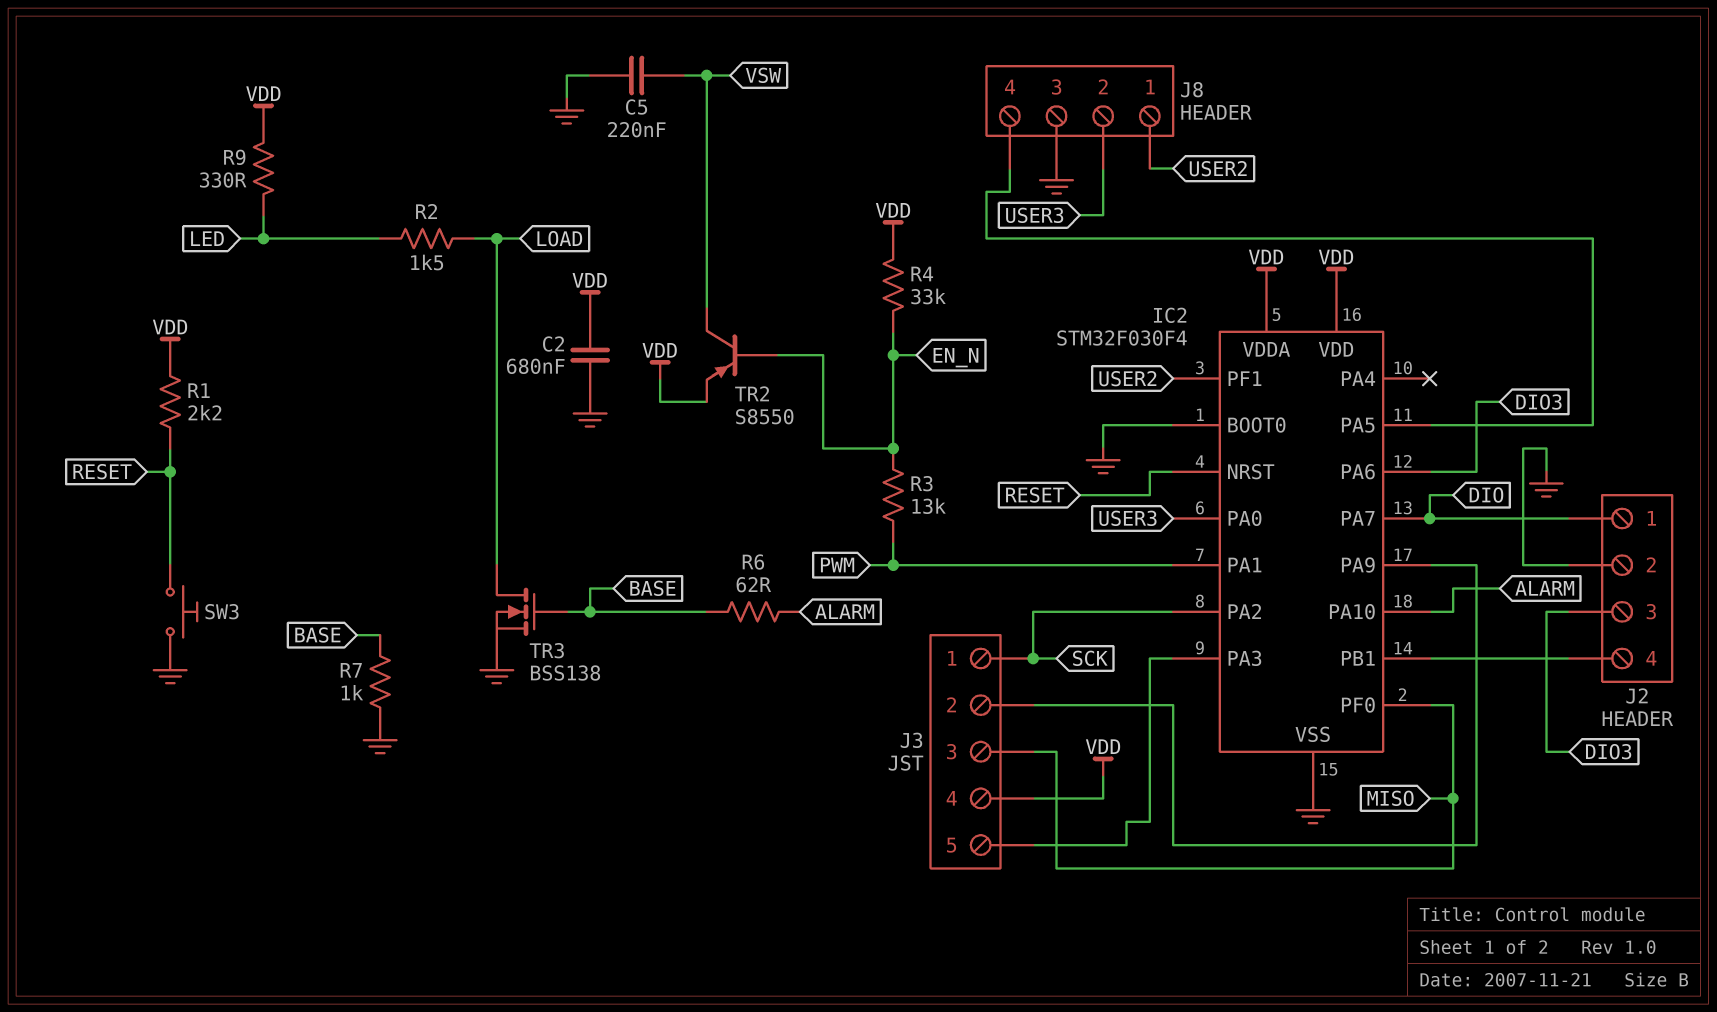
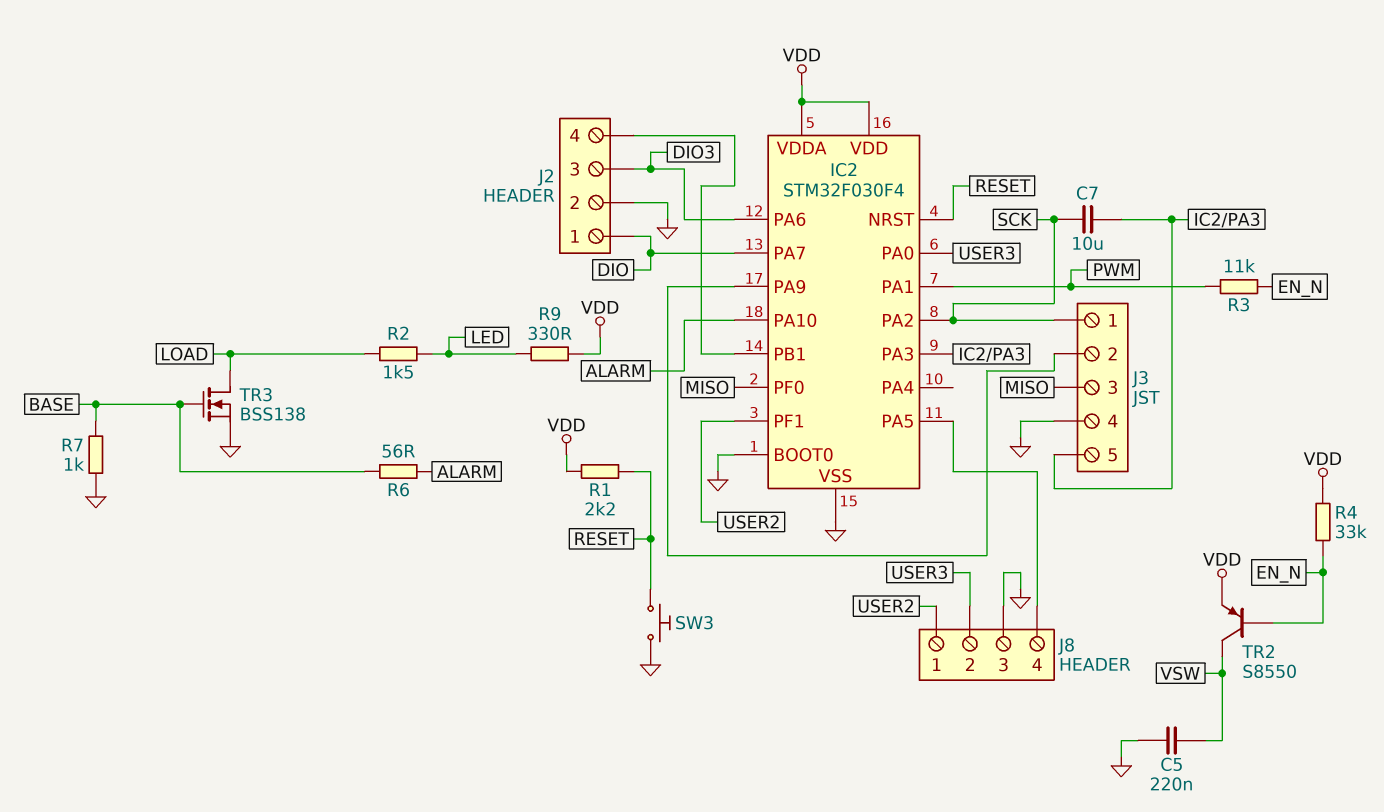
C2: 680nF (GND, VDD) -> none
C7: none -> 10uF (IC2/PA3, SCK)
J3 pin 4: VDD -> GND
R3: 13k (EN_N, PWM) -> 11k (EN_N, PWM)
R6: 62 (ALARM, BASE) -> 56 (ALARM, BASE)

